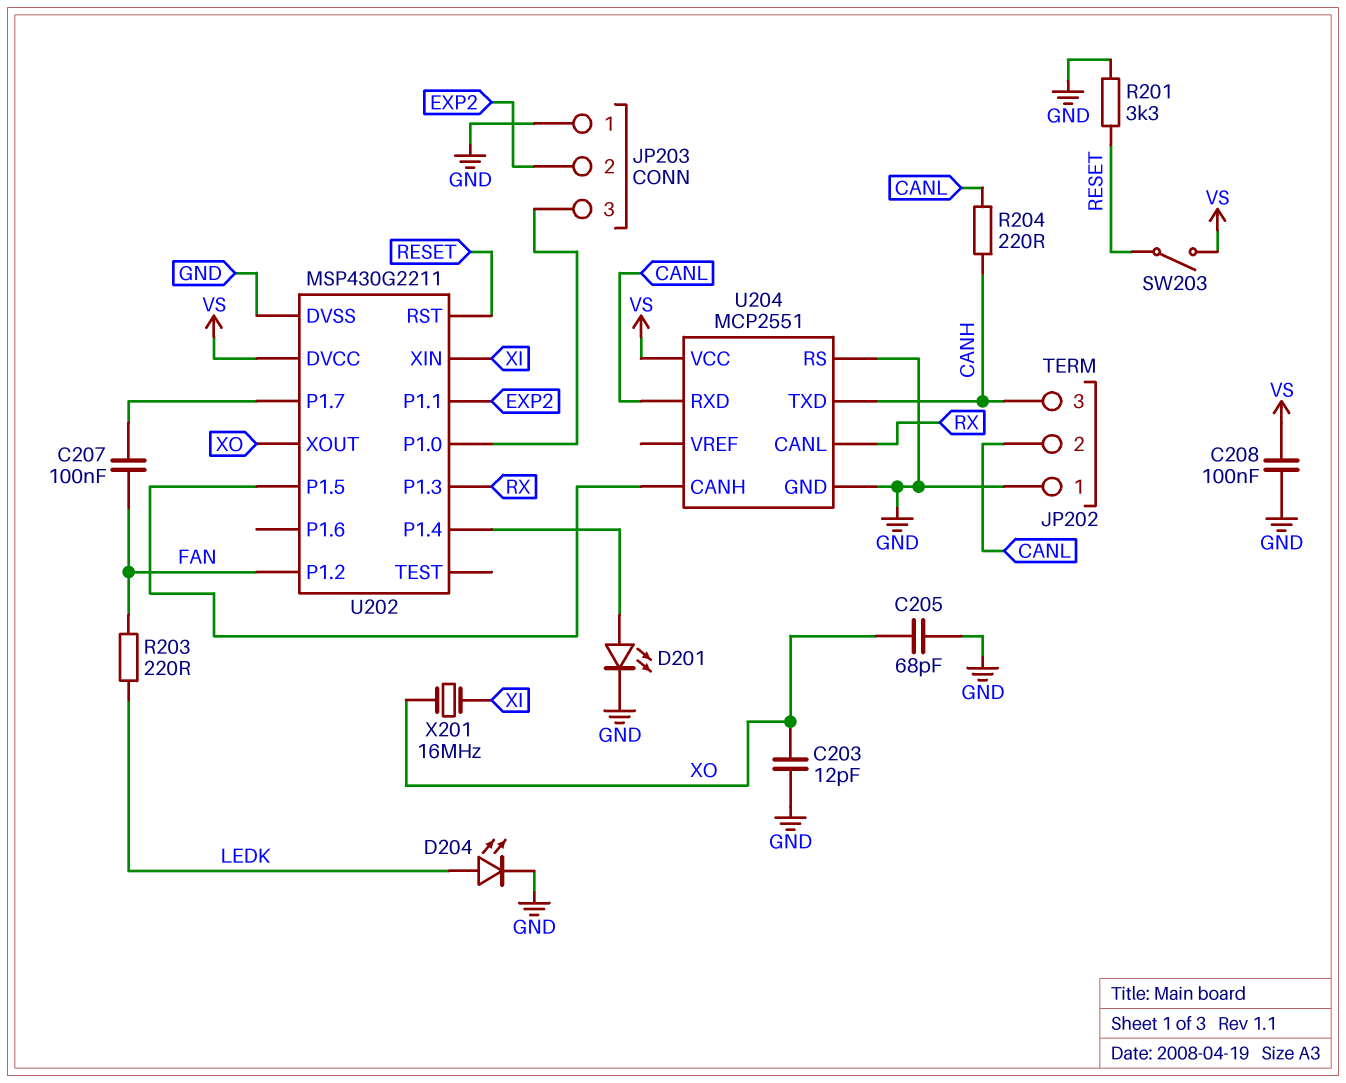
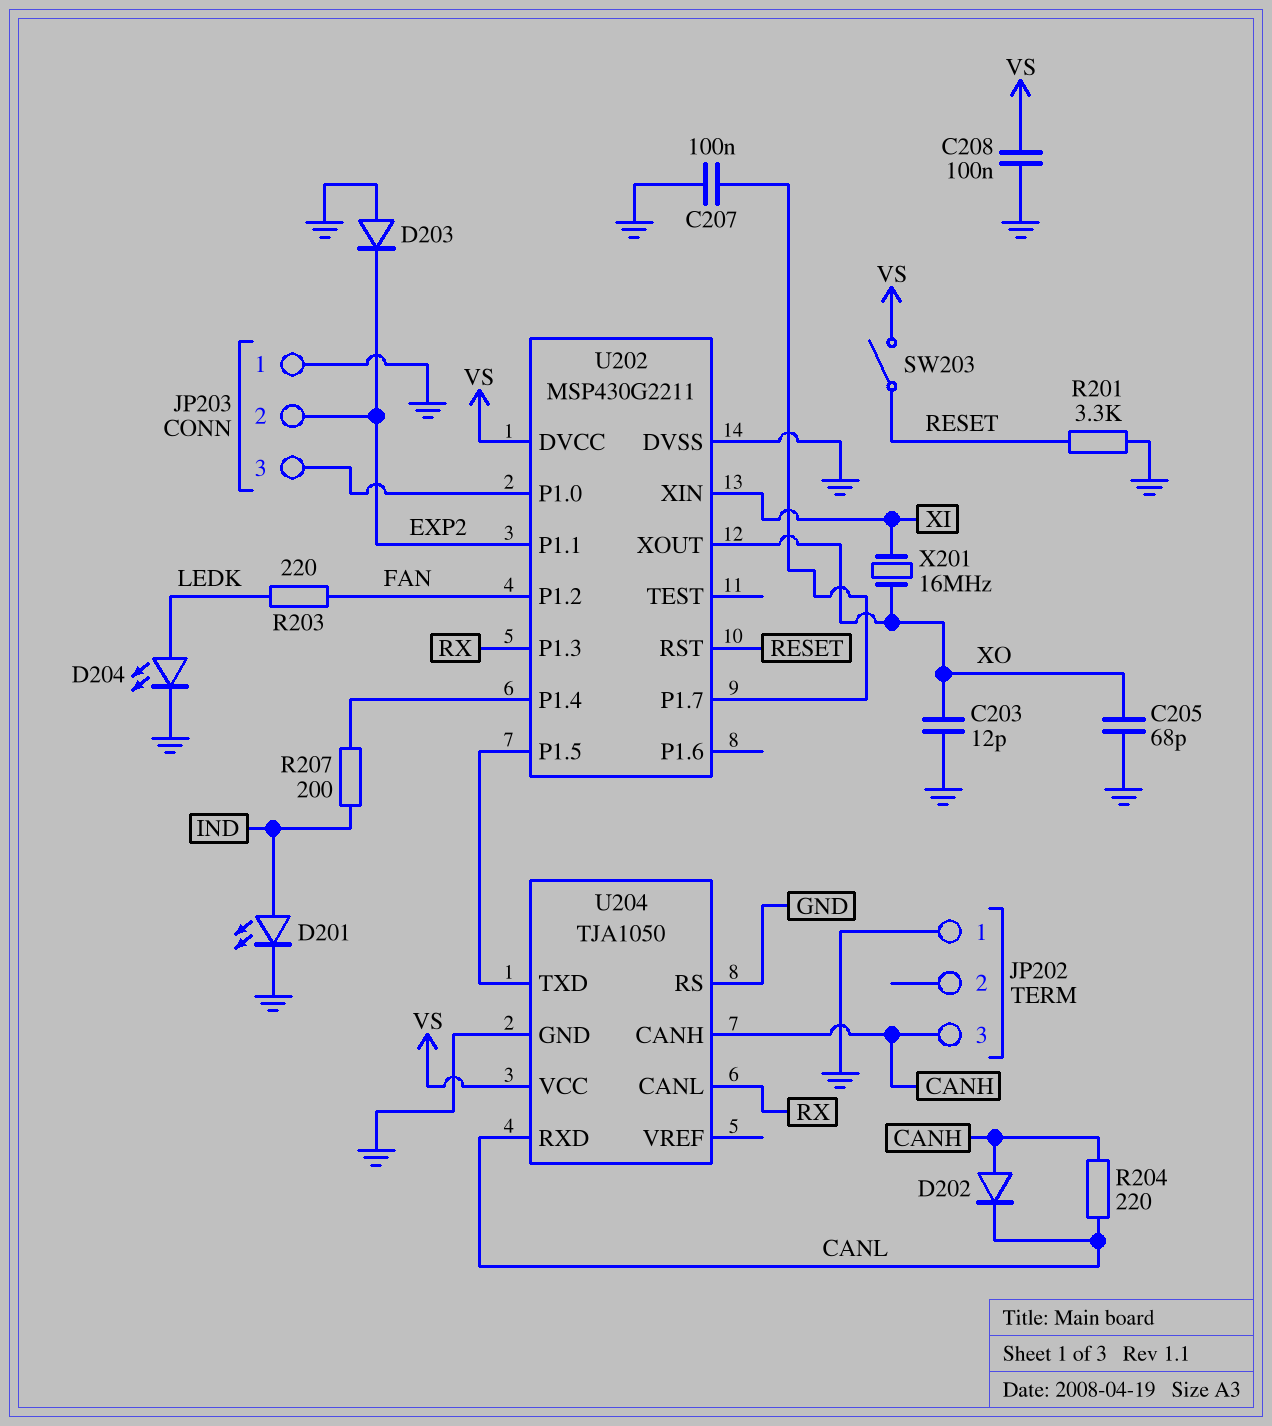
C207: 100nF (FAN, U202/P1.7) -> 100nF (GND, U202/P1.7)
D201: LED (A U202/P1.4, K GND) -> LED (A IND, K GND)
D202: none -> diode (A CANH, K CANL)
D203: none -> diode (A GND, K EXP2)
JP202 pin 2: CANL -> none
R207: none -> 200 (IND, U202/P1.4)
U204: MCP2551 -> TJA1050
U204 pin CANH: U202/P1.5 -> CANH
U204 pin TXD: CANH -> U202/P1.5

